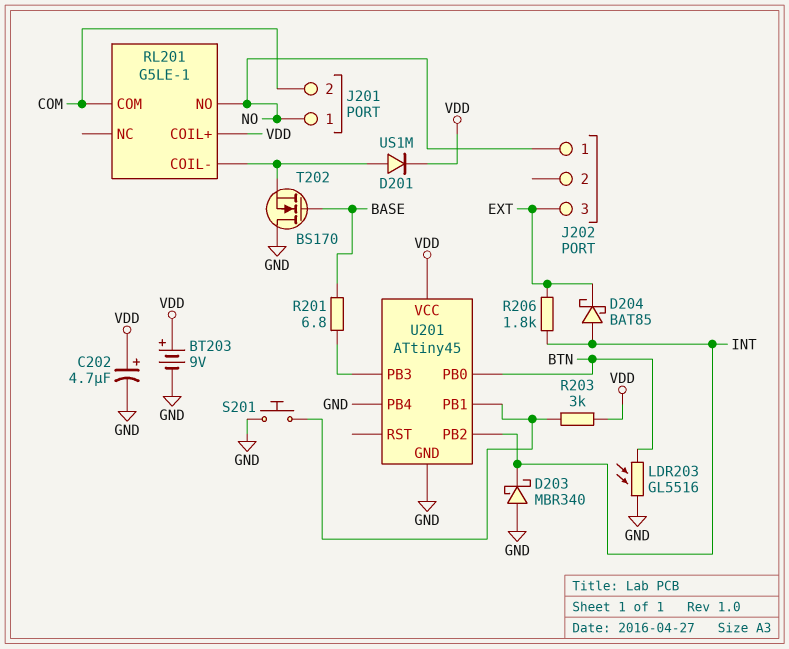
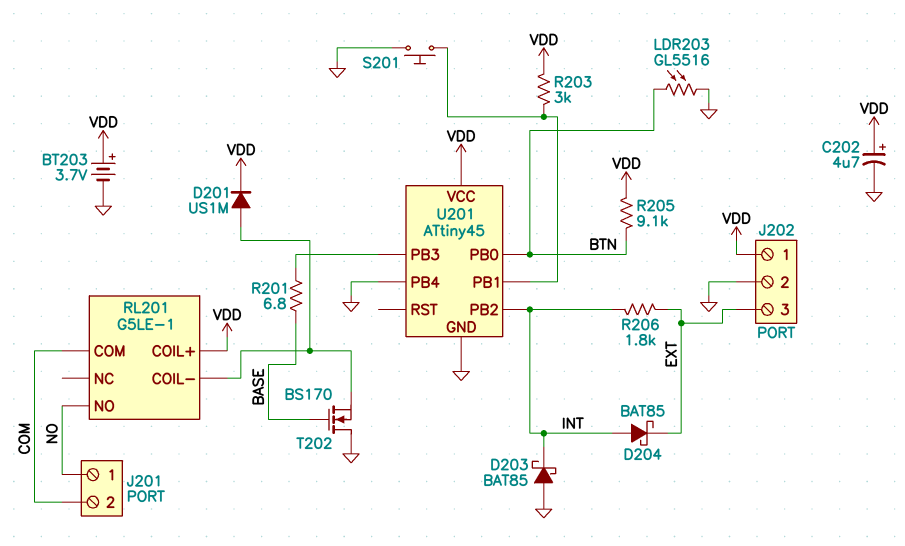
BT203: 9V (plus VDD, minus GND) -> 3.7V (plus VDD, minus GND)
D203: schottky MBR340 (A GND, K INT) -> schottky BAT85 (A GND, K INT)
J202 pin 1: NO -> VDD
J202 pin 2: none -> GND
R205: none -> 9.1k (BTN, VDD)

